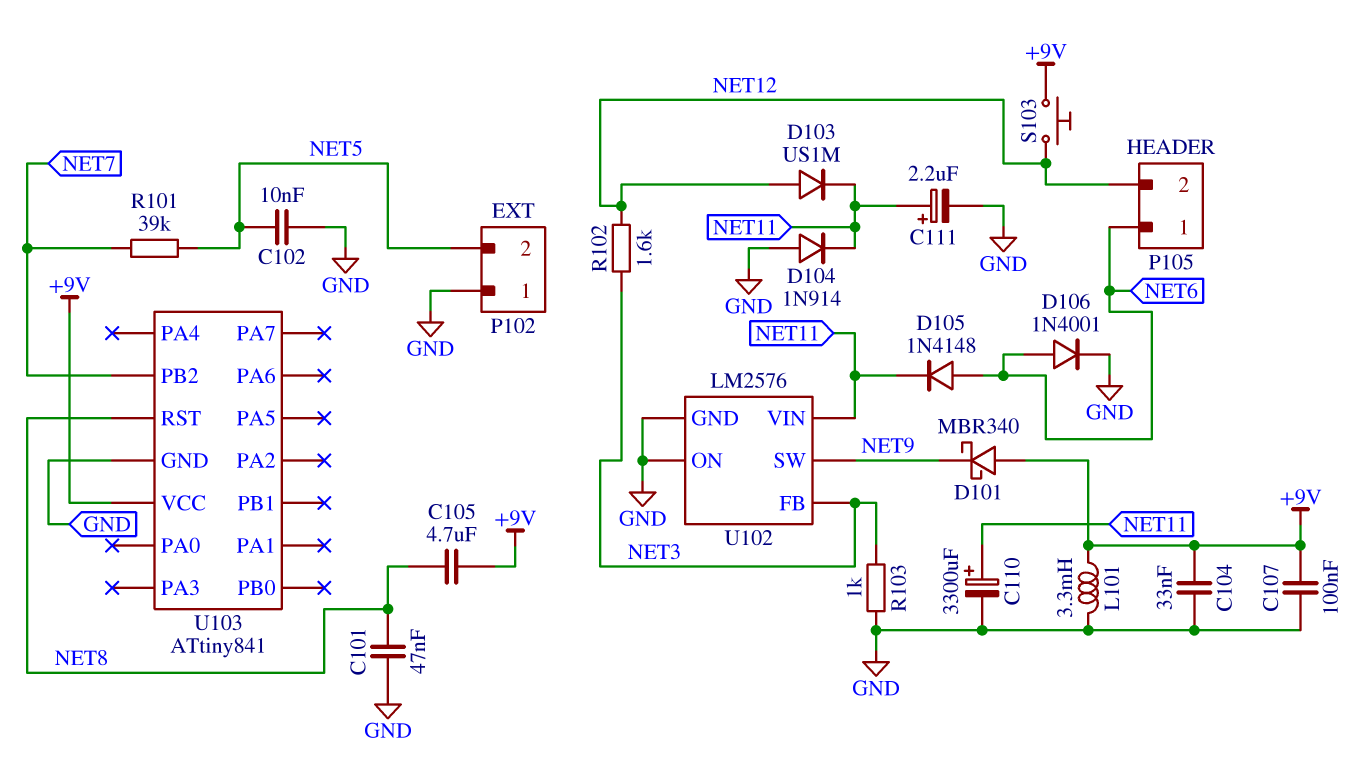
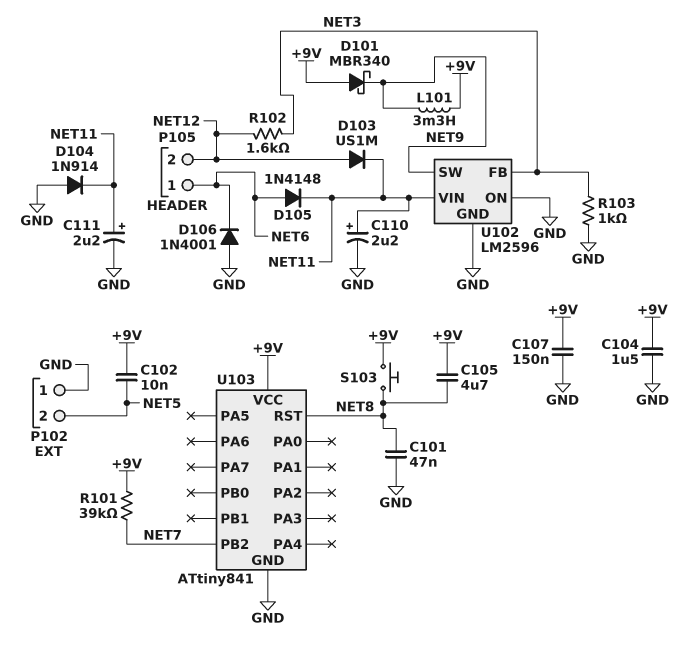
C102: 10nF (GND, NET5) -> 10nF (+9V, NET5)
C104: 33nF (+9V, GND) -> 1.5uF (+9V, GND)
C107: 100nF (+9V, GND) -> 150nF (+9V, GND)
C110: 3300uF (plus NET11, minus GND) -> 2.2uF (plus NET11, minus GND)
D106: diode 1N4001 (A NET6, K GND) -> diode 1N4001 (A GND, K NET6)
L101: 3.3mH (+9V, GND) -> 3.3mH (+9V, NET9)
R101: 39k (NET5, NET7) -> 39k (+9V, NET7)
S103: button (+9V, NET12) -> button (+9V, NET8)
U102: LM2576 -> LM2596

